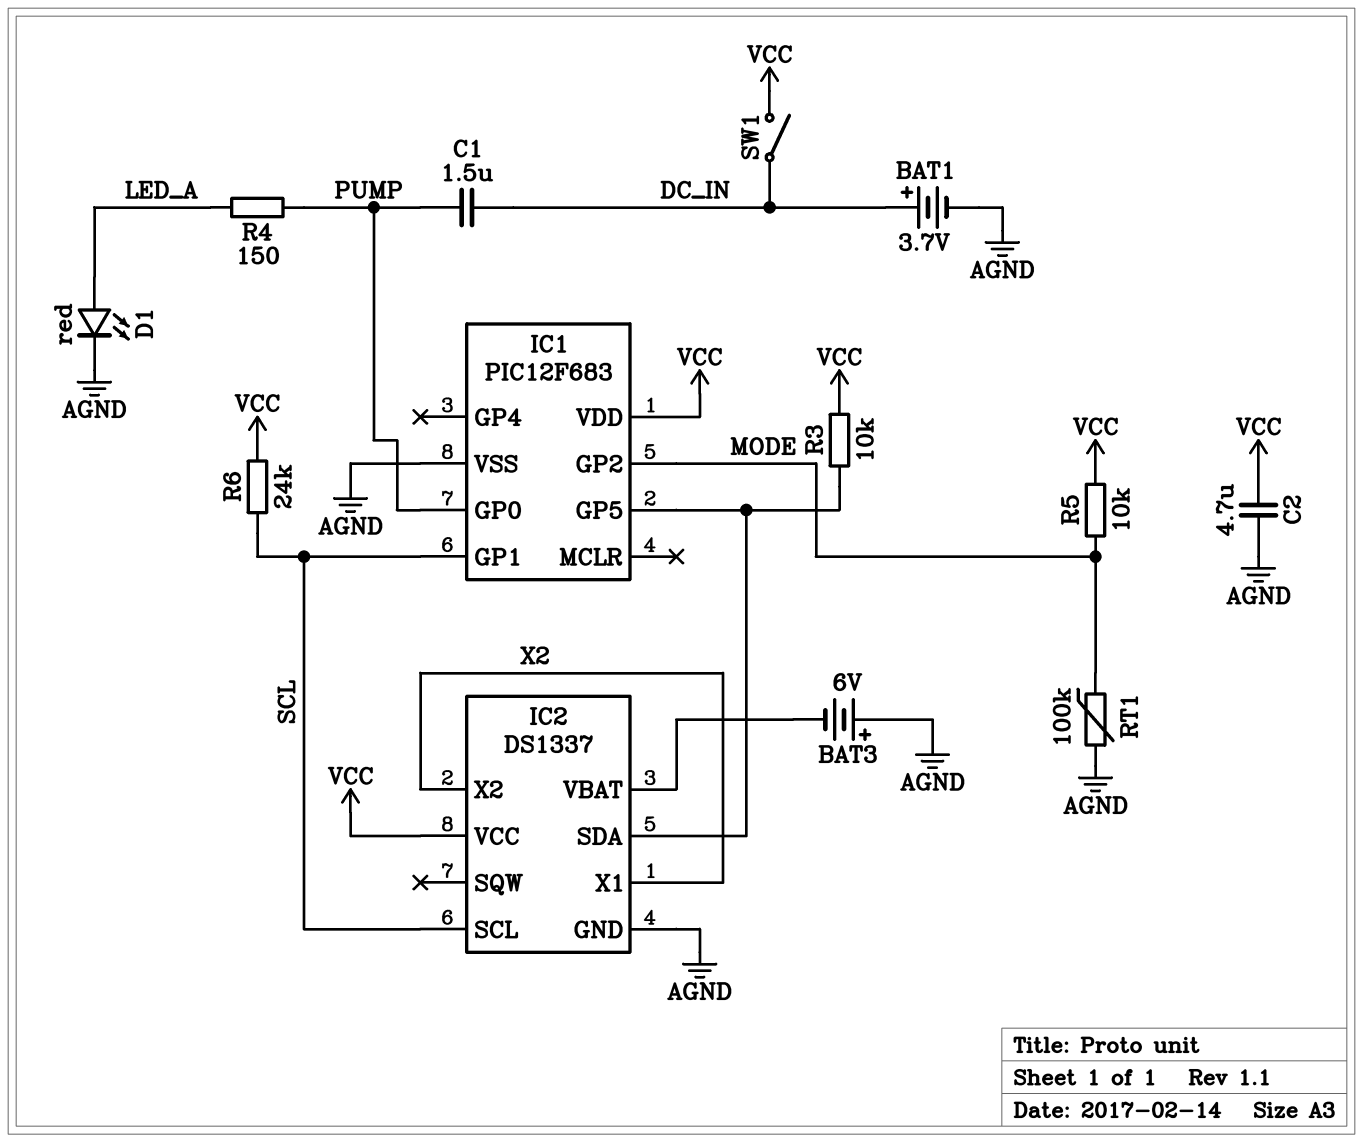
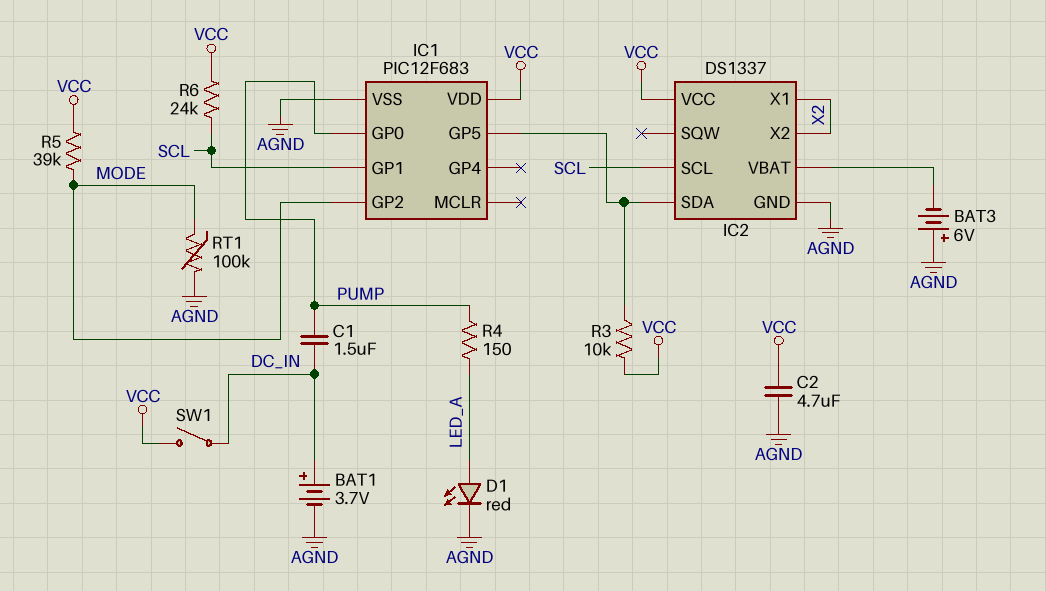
R5: 10k (MODE, VCC) -> 39k (MODE, VCC)

